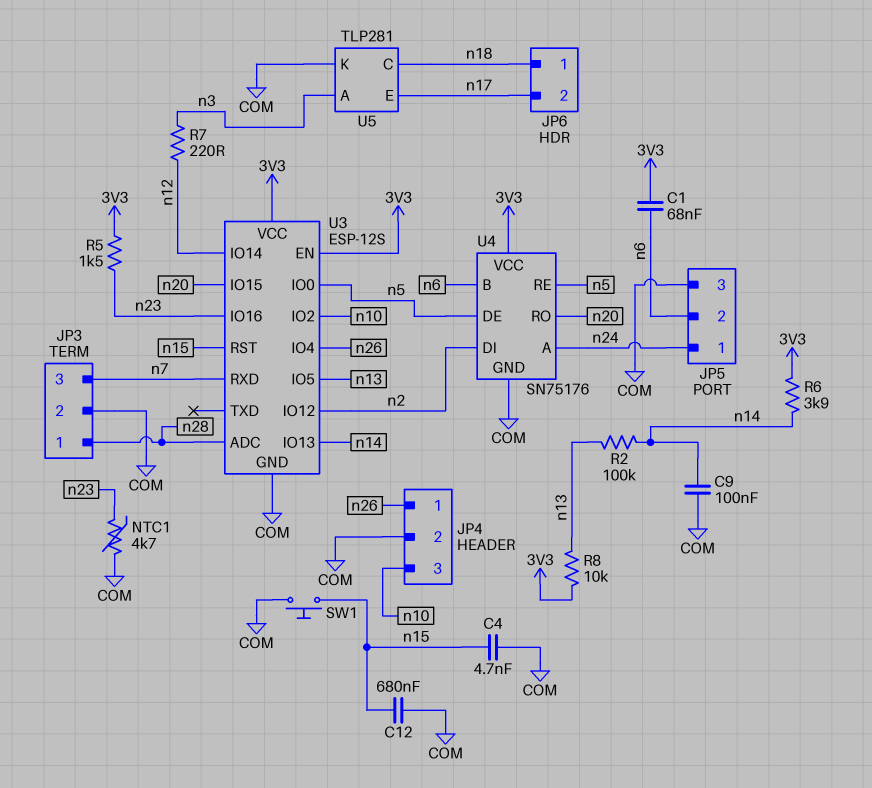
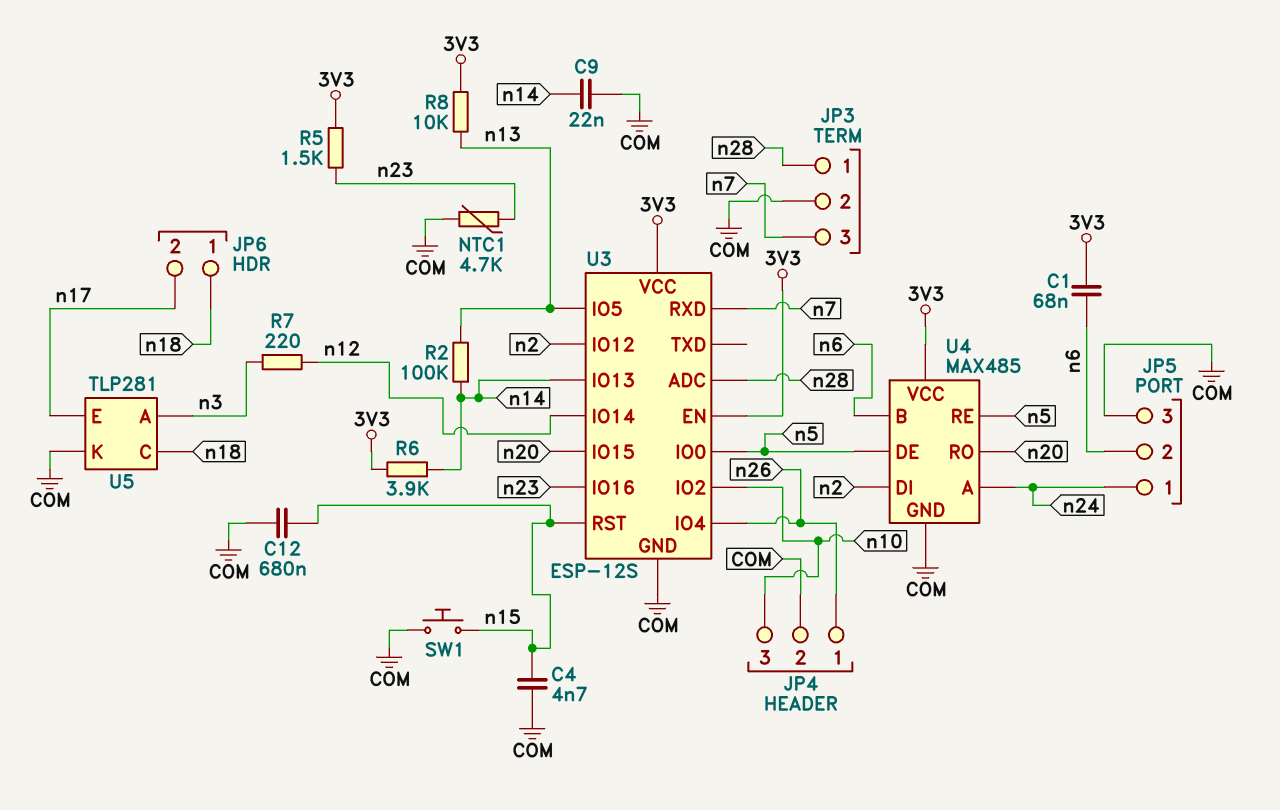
C9: 100nF (COM, n14) -> 22nF (COM, n14)
U4: SN75176 -> MAX485

